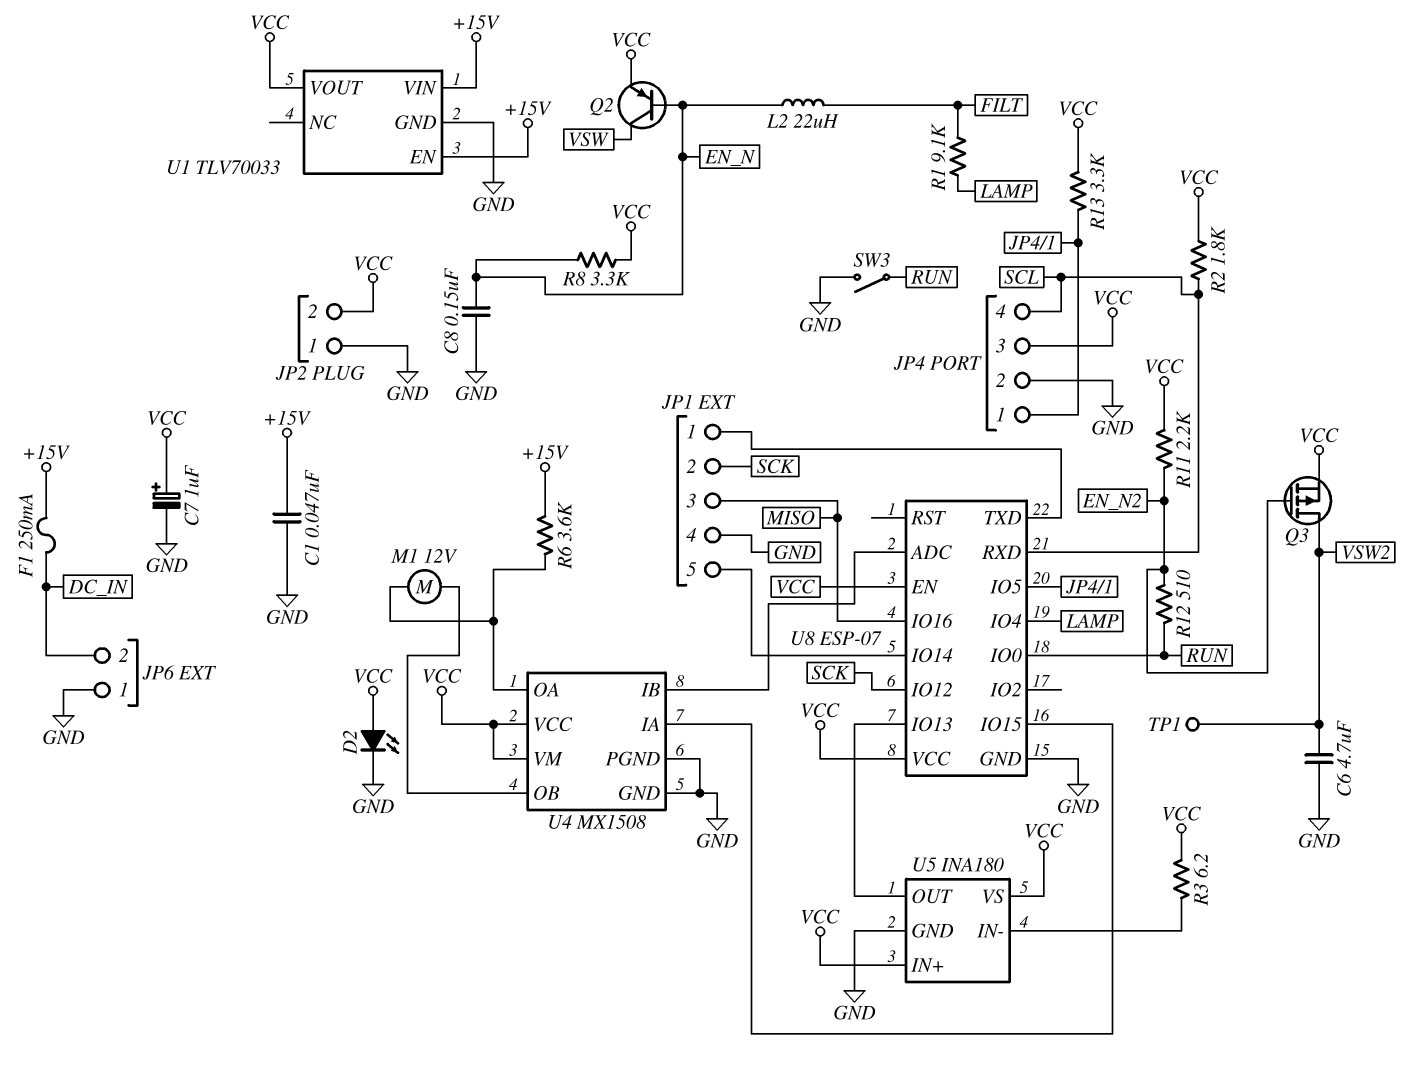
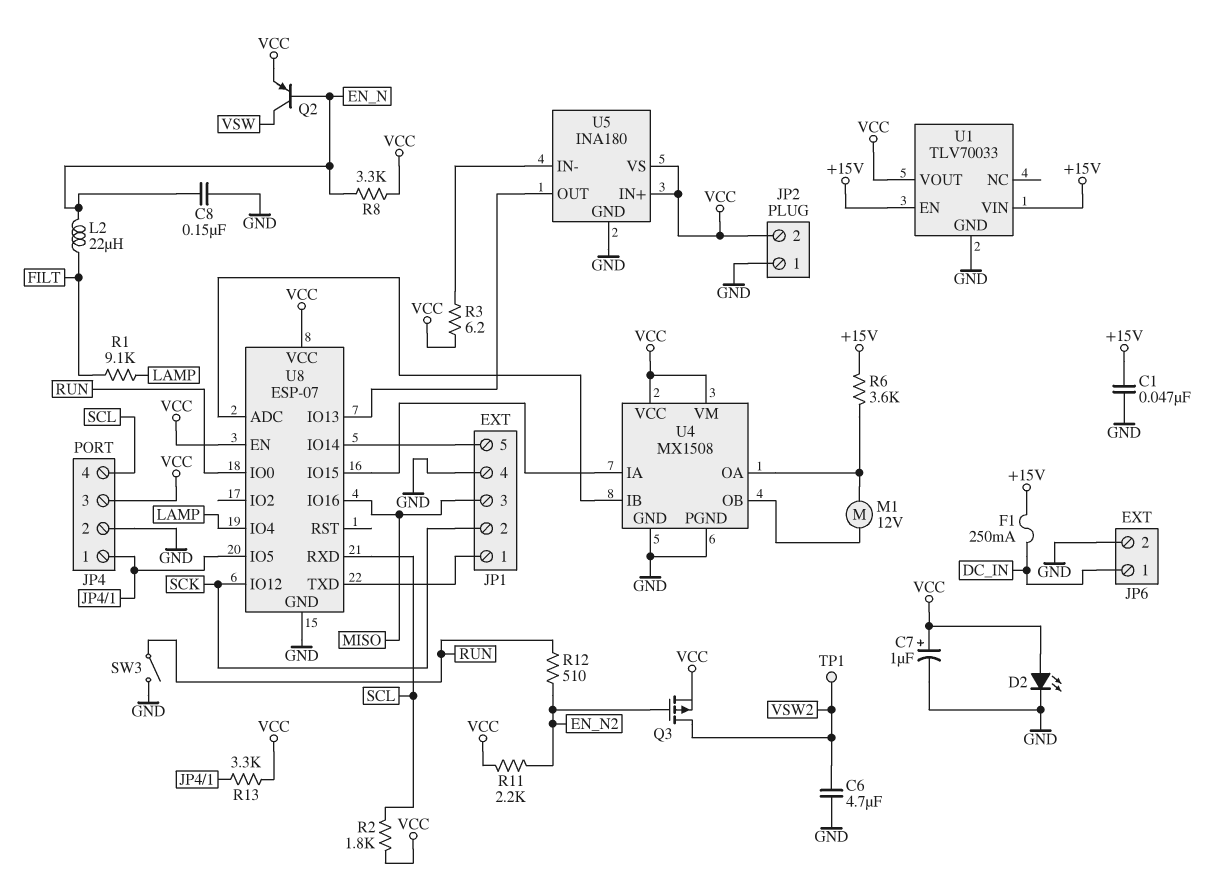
JP6 pin 1: GND -> DC_IN
JP6 pin 2: DC_IN -> GND

